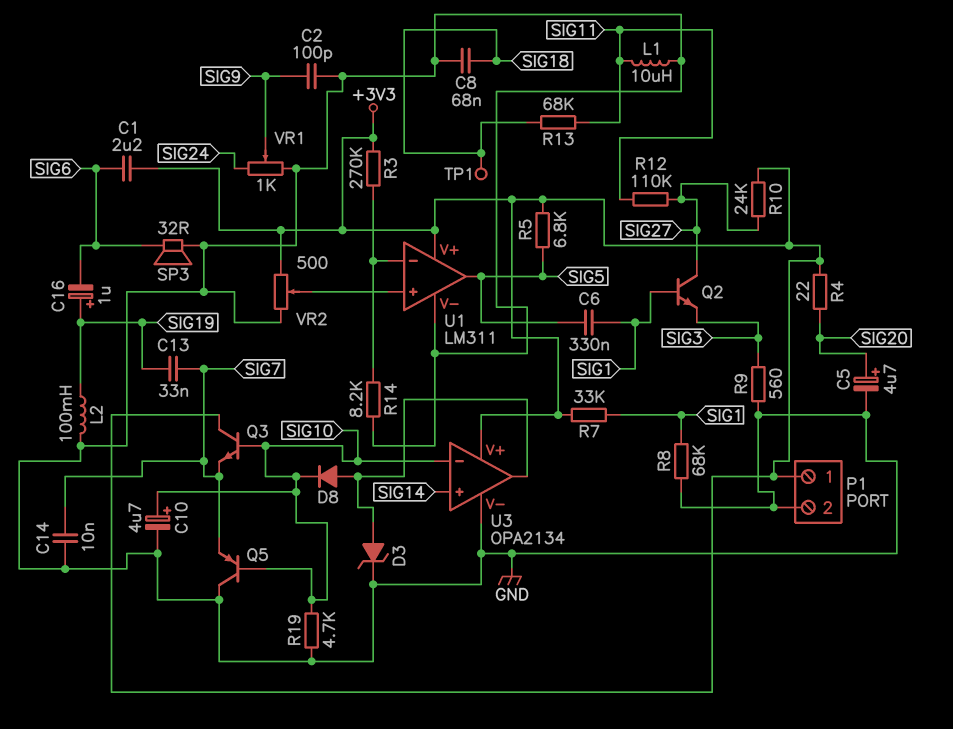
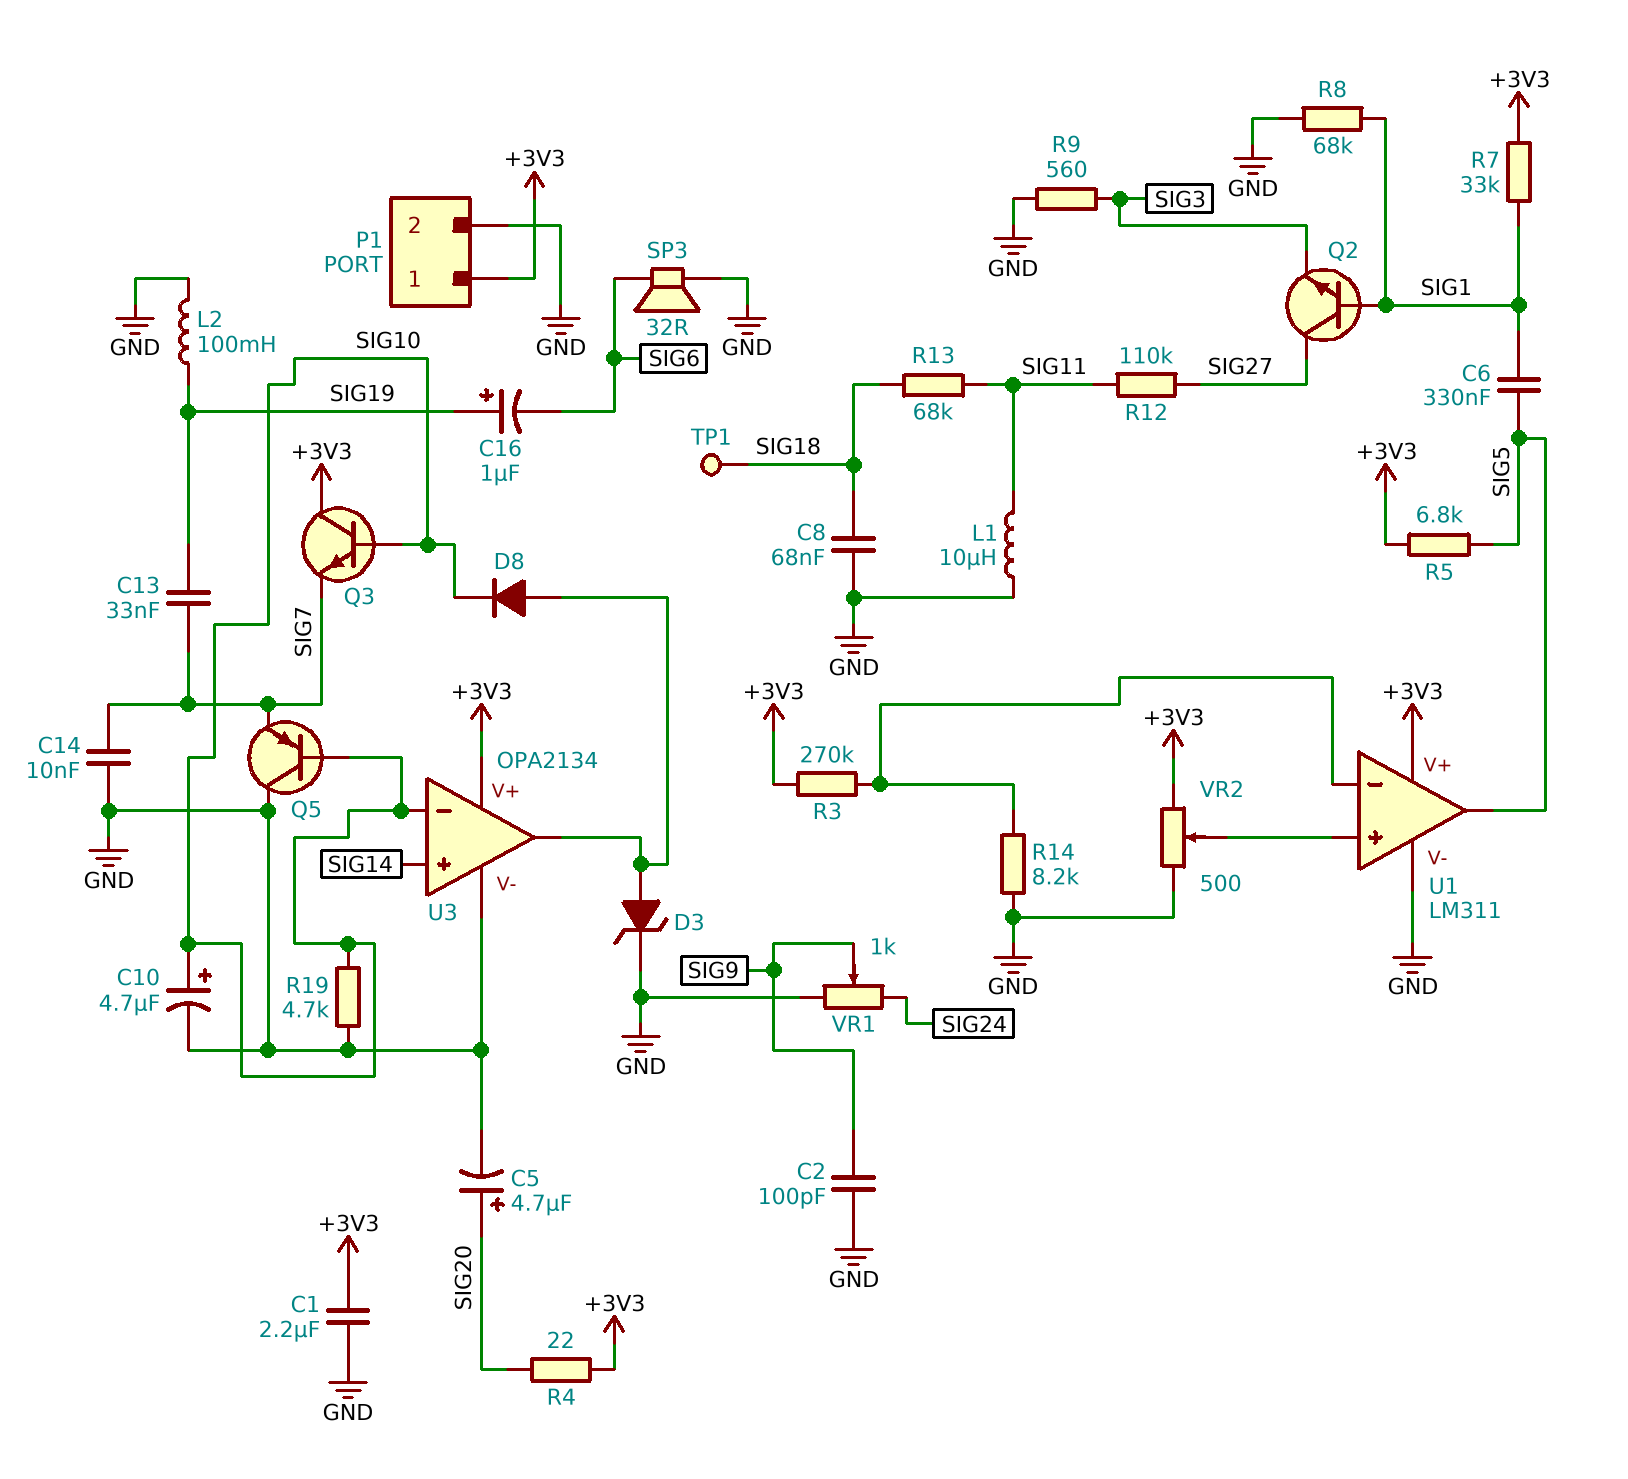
C1: 2.2uF (+3V3, SIG6) -> 2.2uF (+3V3, GND)
R10: 24k (+3V3, SIG27) -> none

